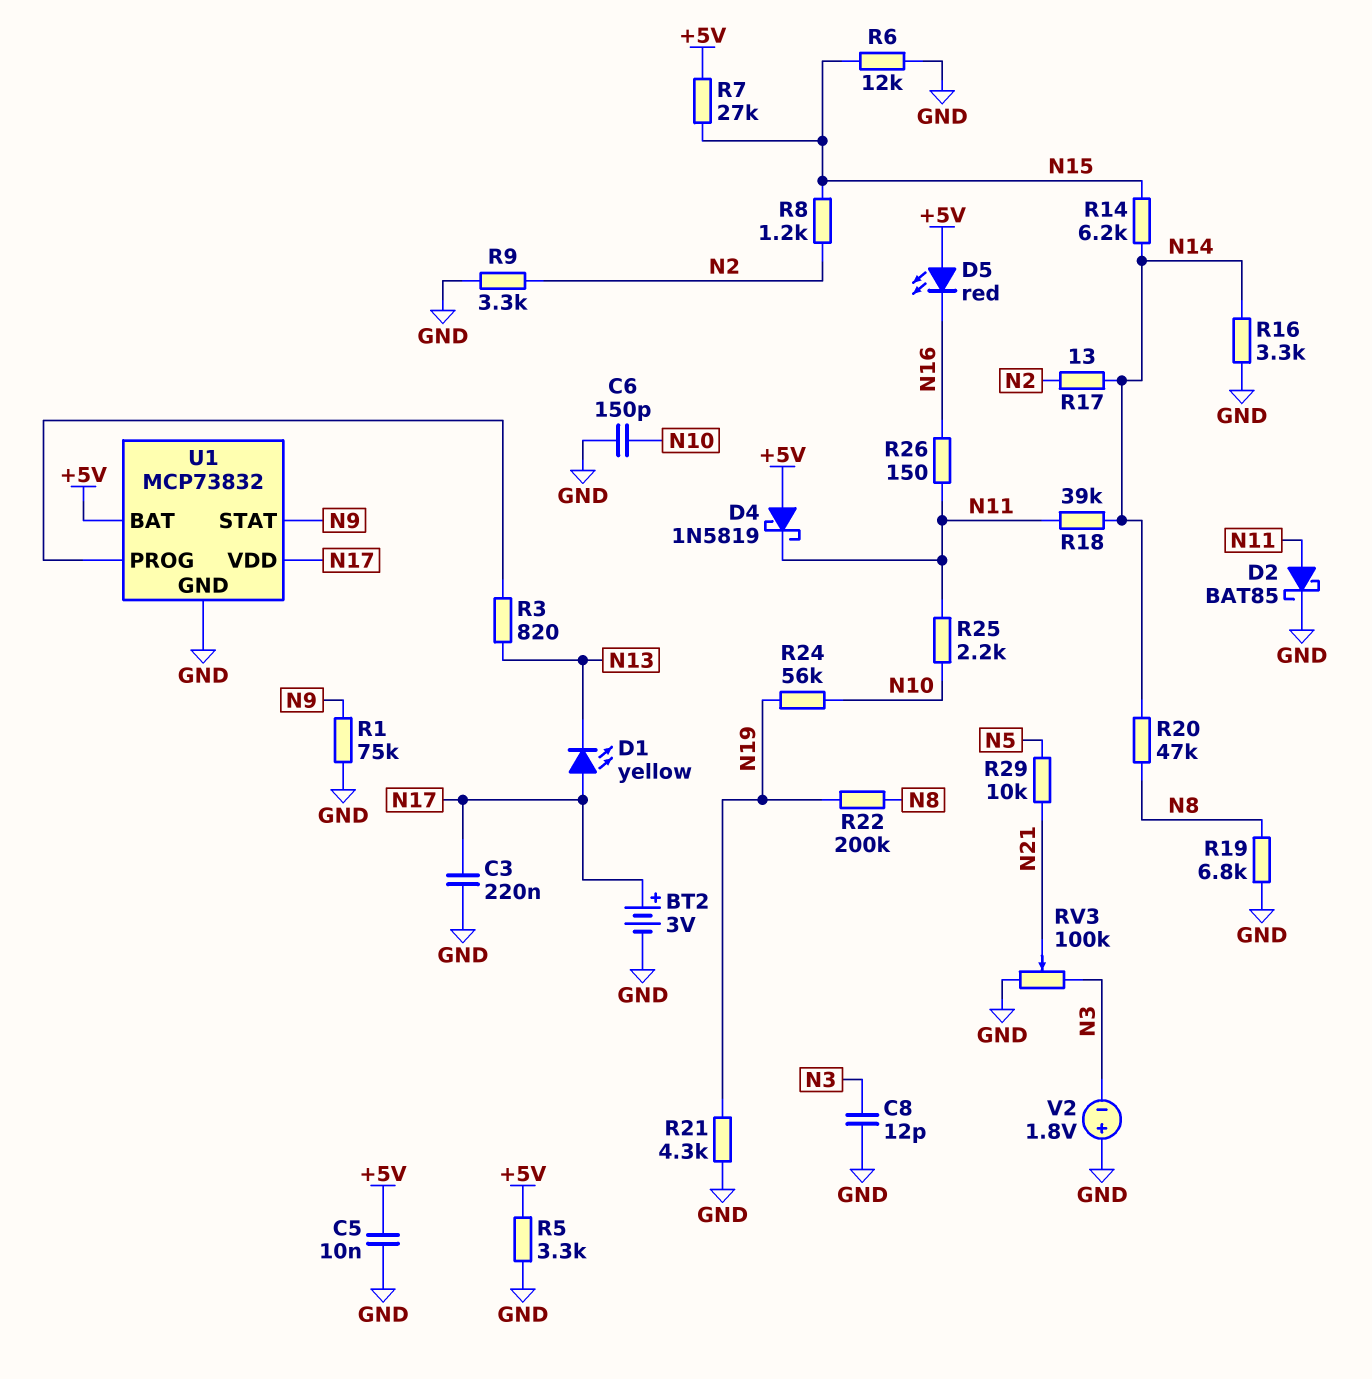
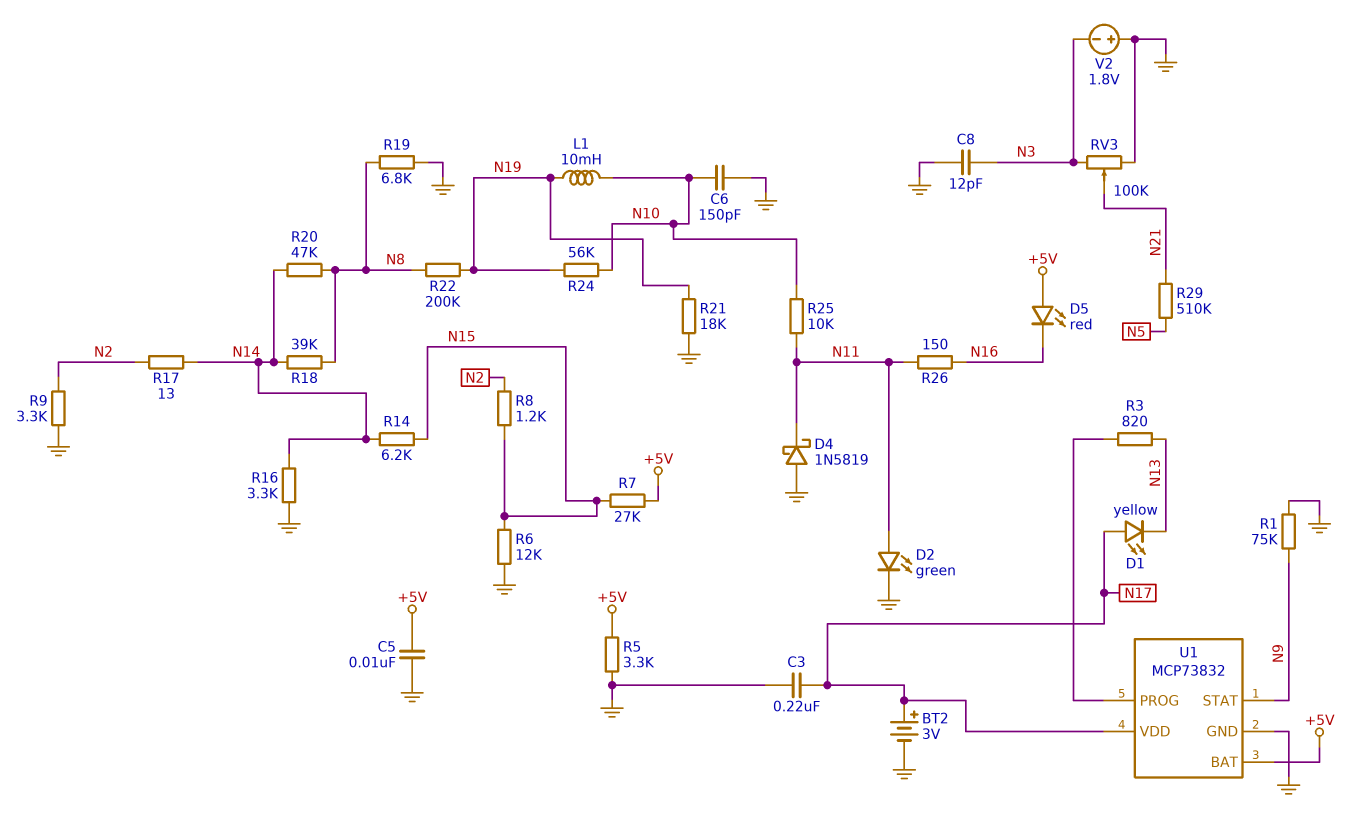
D2: schottky BAT85 (A N11, K GND) -> LED green (A N11, K GND)
D4: schottky 1N5819 (A +5V, K N11) -> schottky 1N5819 (A GND, K N11)
L1: none -> 10mH (N10, N19)
R18: 39k (N11, N14) -> 39k (N8, N14)
R21: 4.3k (GND, N19) -> 18k (GND, N19)
R25: 2.2k (N10, N11) -> 10k (N10, N11)
R29: 10k (N5, N21) -> 510k (N5, N21)

